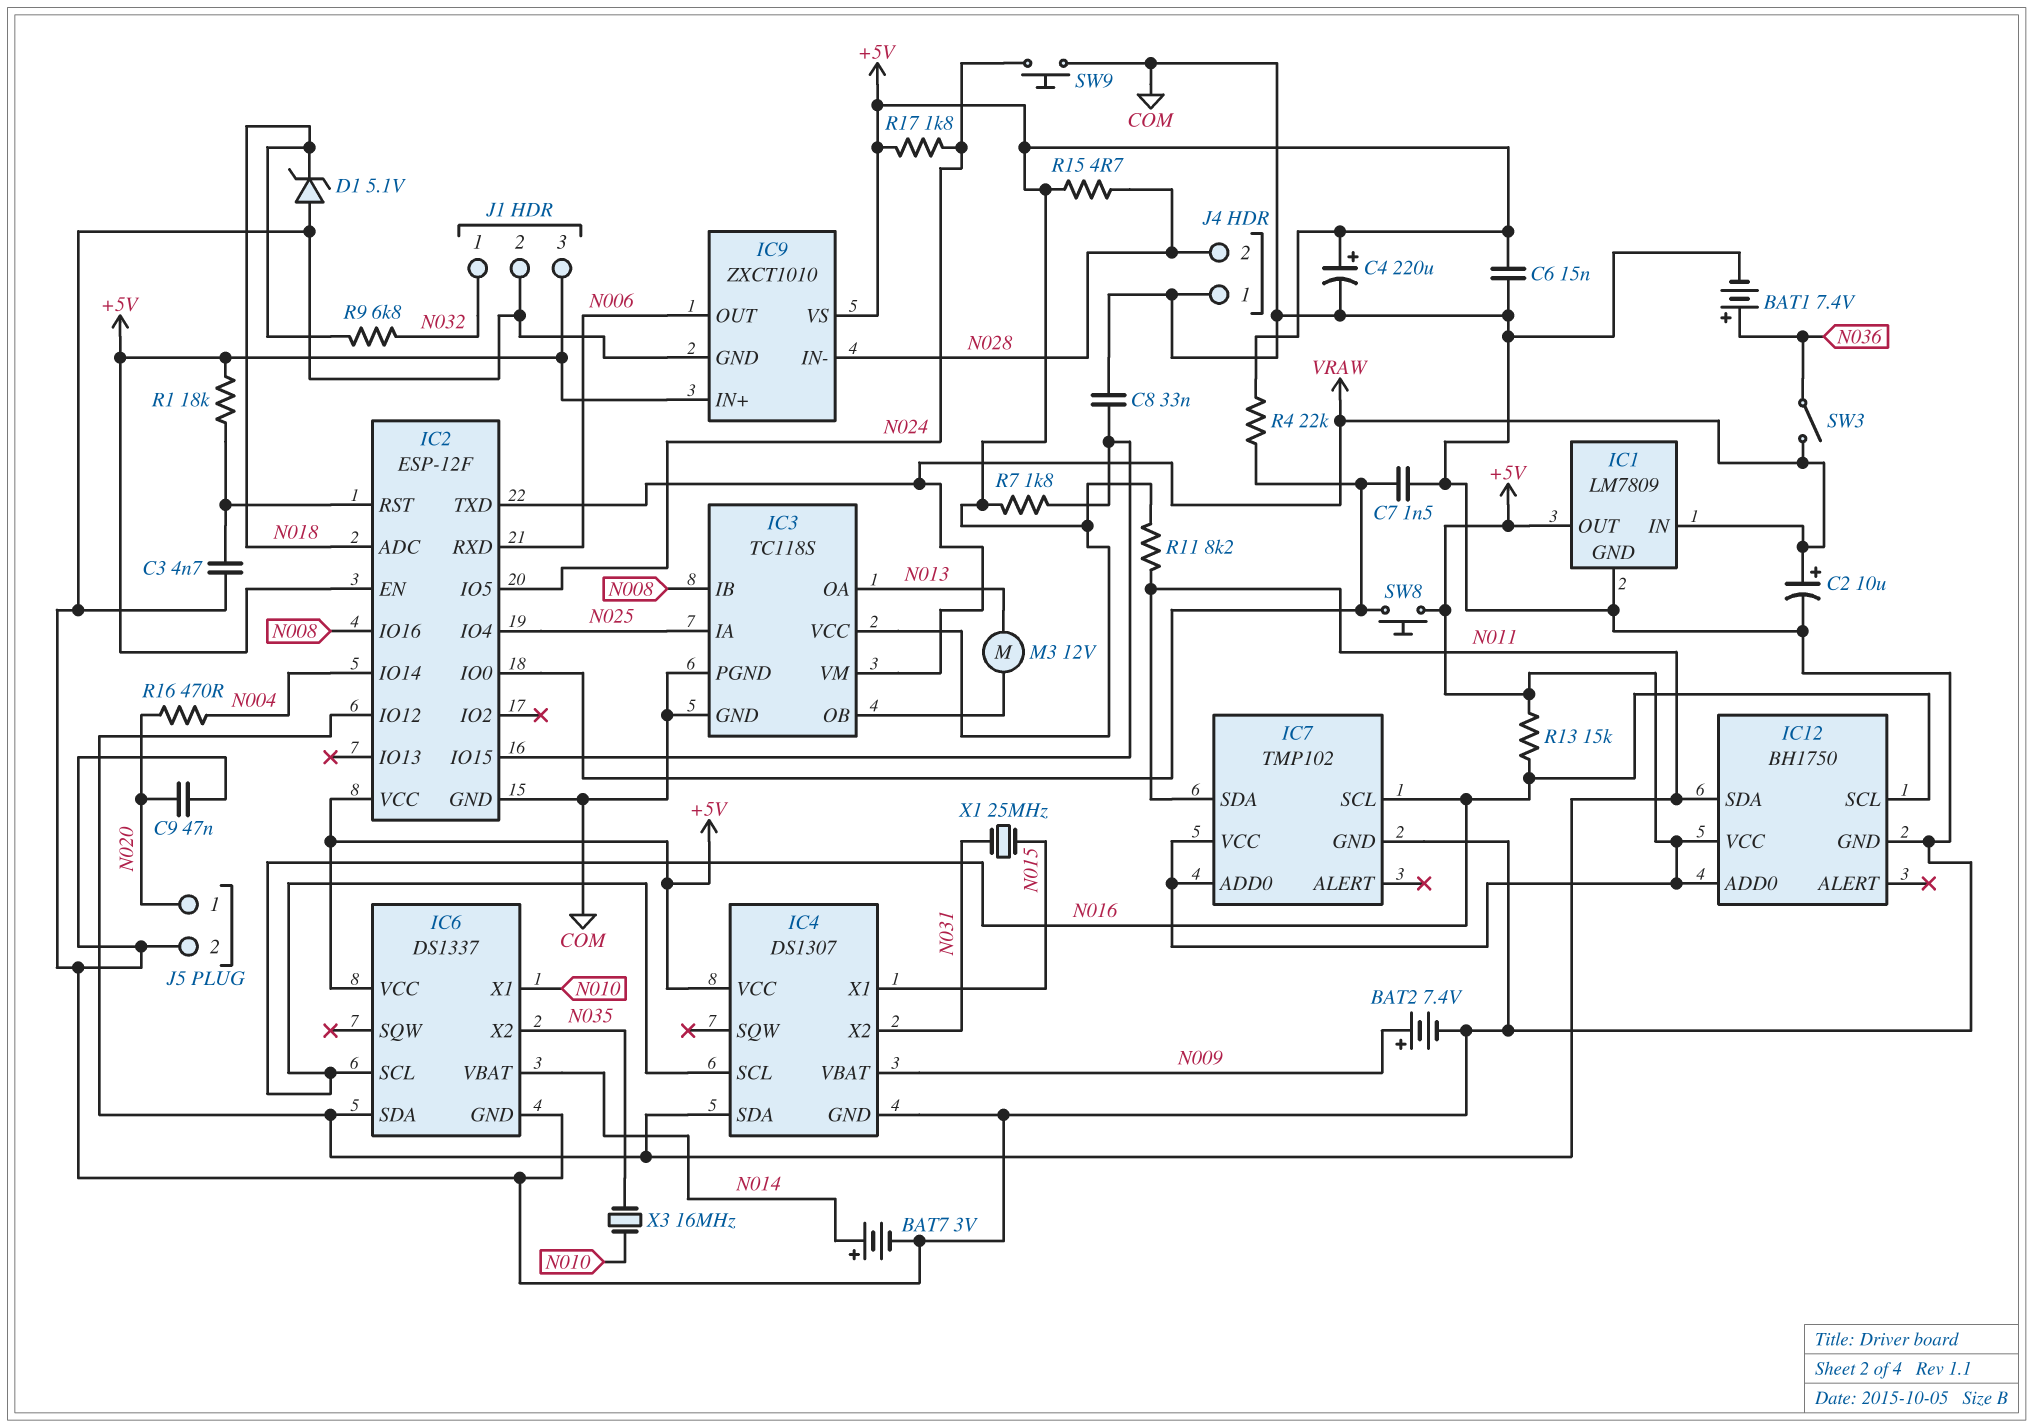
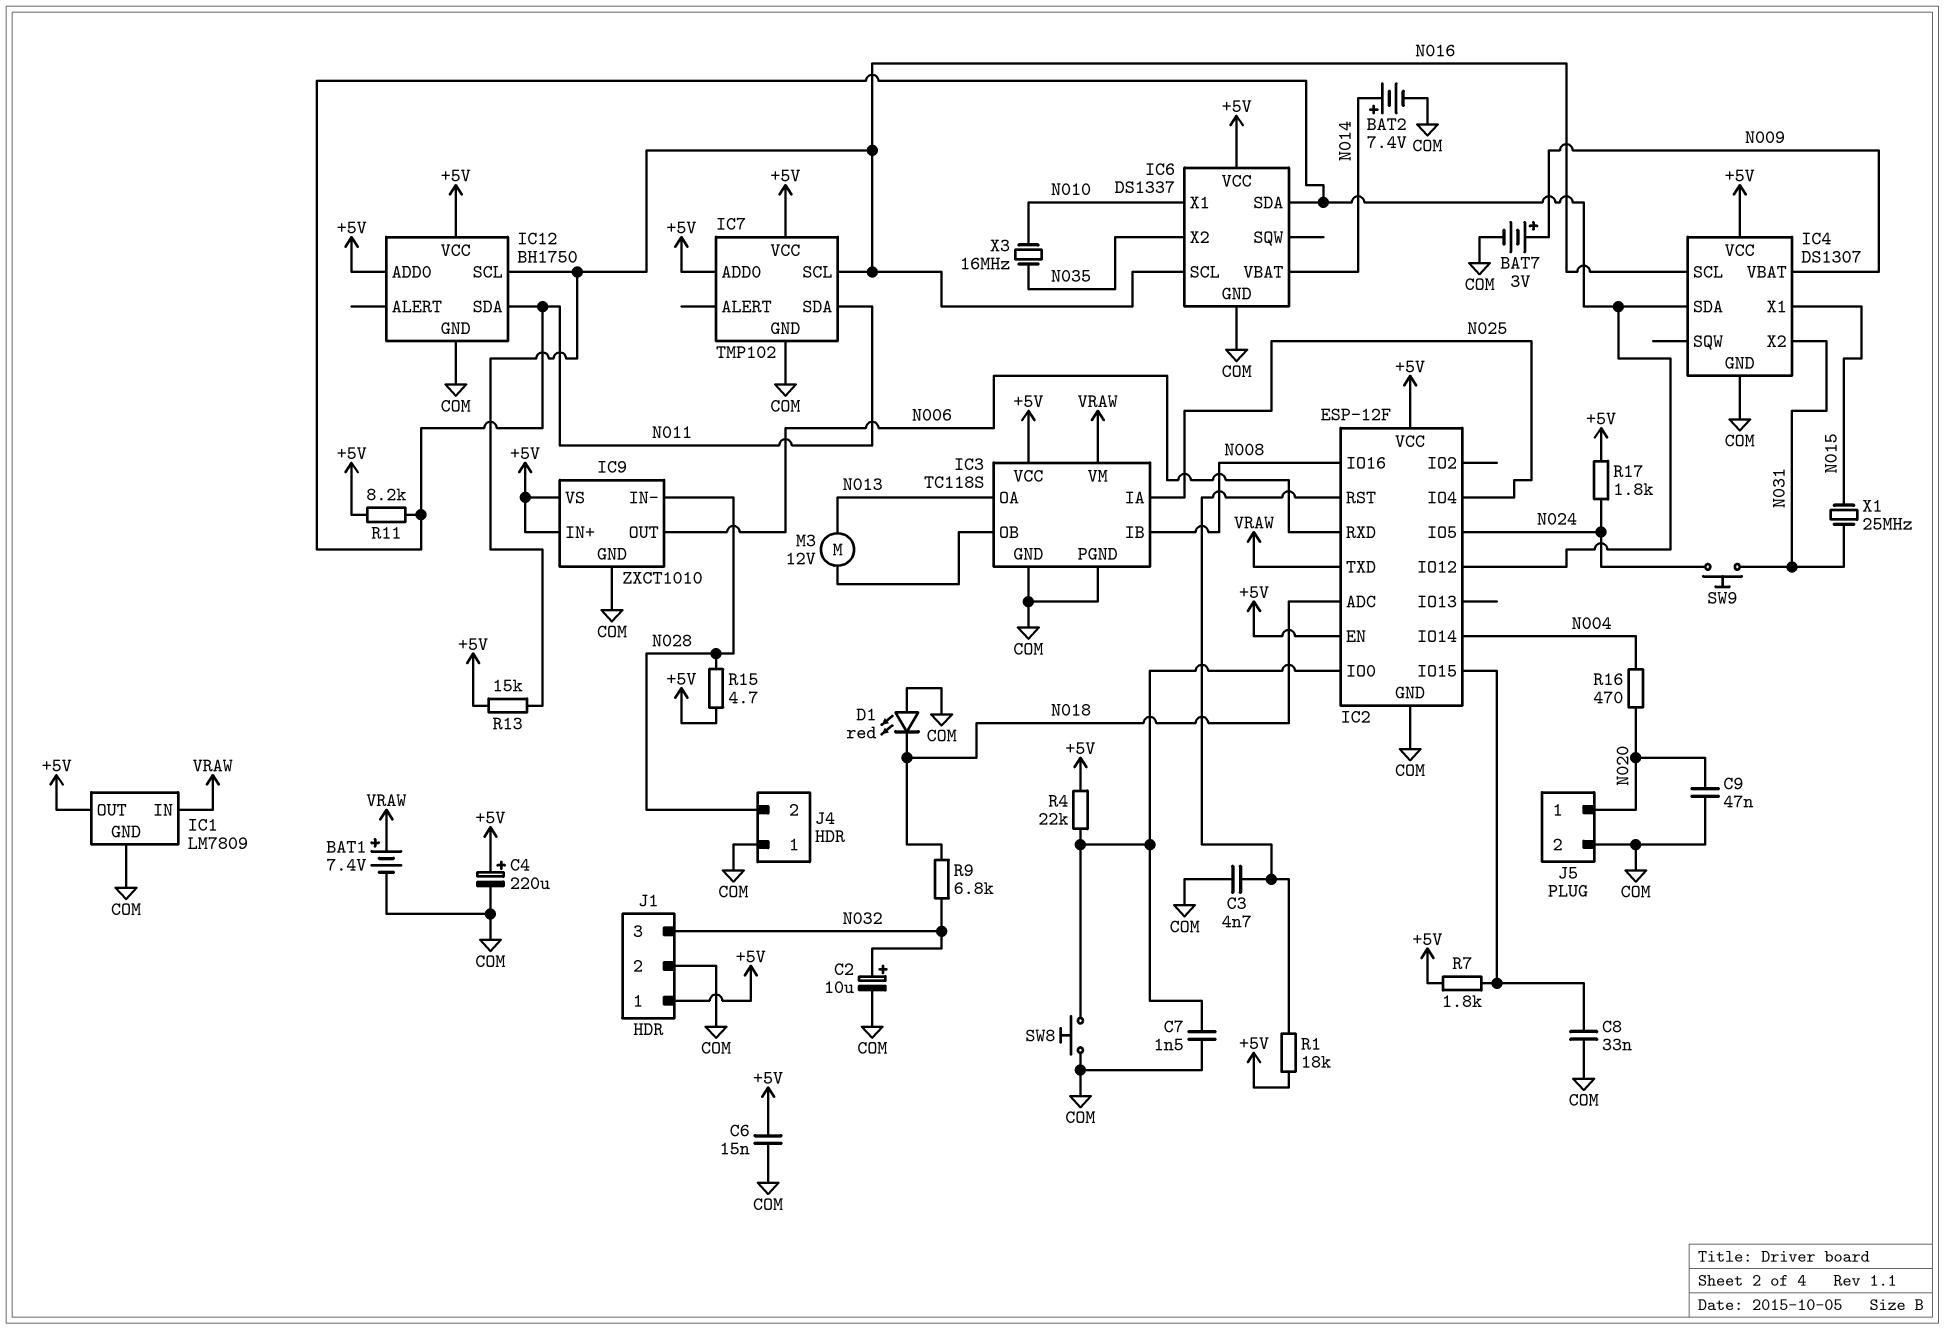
BAT1: 7.4V (plus N036, minus COM) -> 7.4V (plus VRAW, minus COM)
BAT2: 7.4V (plus N009, minus COM) -> 7.4V (plus N014, minus COM)
BAT7: 3V (plus N014, minus COM) -> 3V (plus N009, minus COM)
C2: 10uF (plus VRAW, minus COM) -> 10uF (plus N032, minus COM)
D1: zener 5.1V (A COM, K N018) -> LED red (A COM, K N018)
J1 pin 1: N032 -> +5V
J1 pin 3: +5V -> N032
SW3: switch (N036, VRAW) -> none
SW8: button (+5V, IC2/IO0) -> button (COM, IC2/IO0)
SW9: button (COM, N024) -> button (N024, N031)

